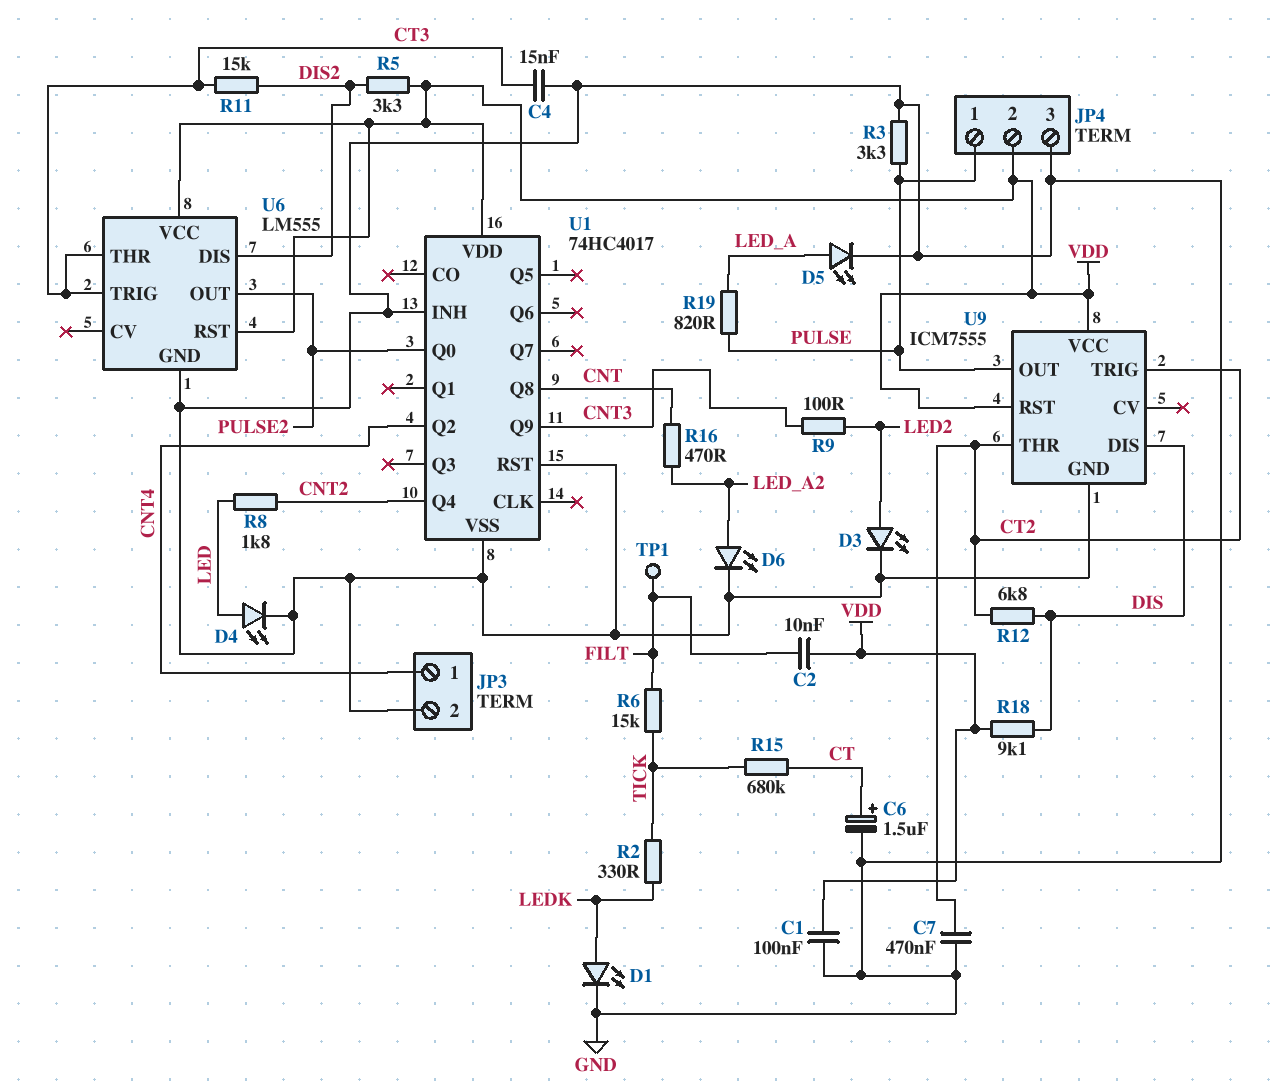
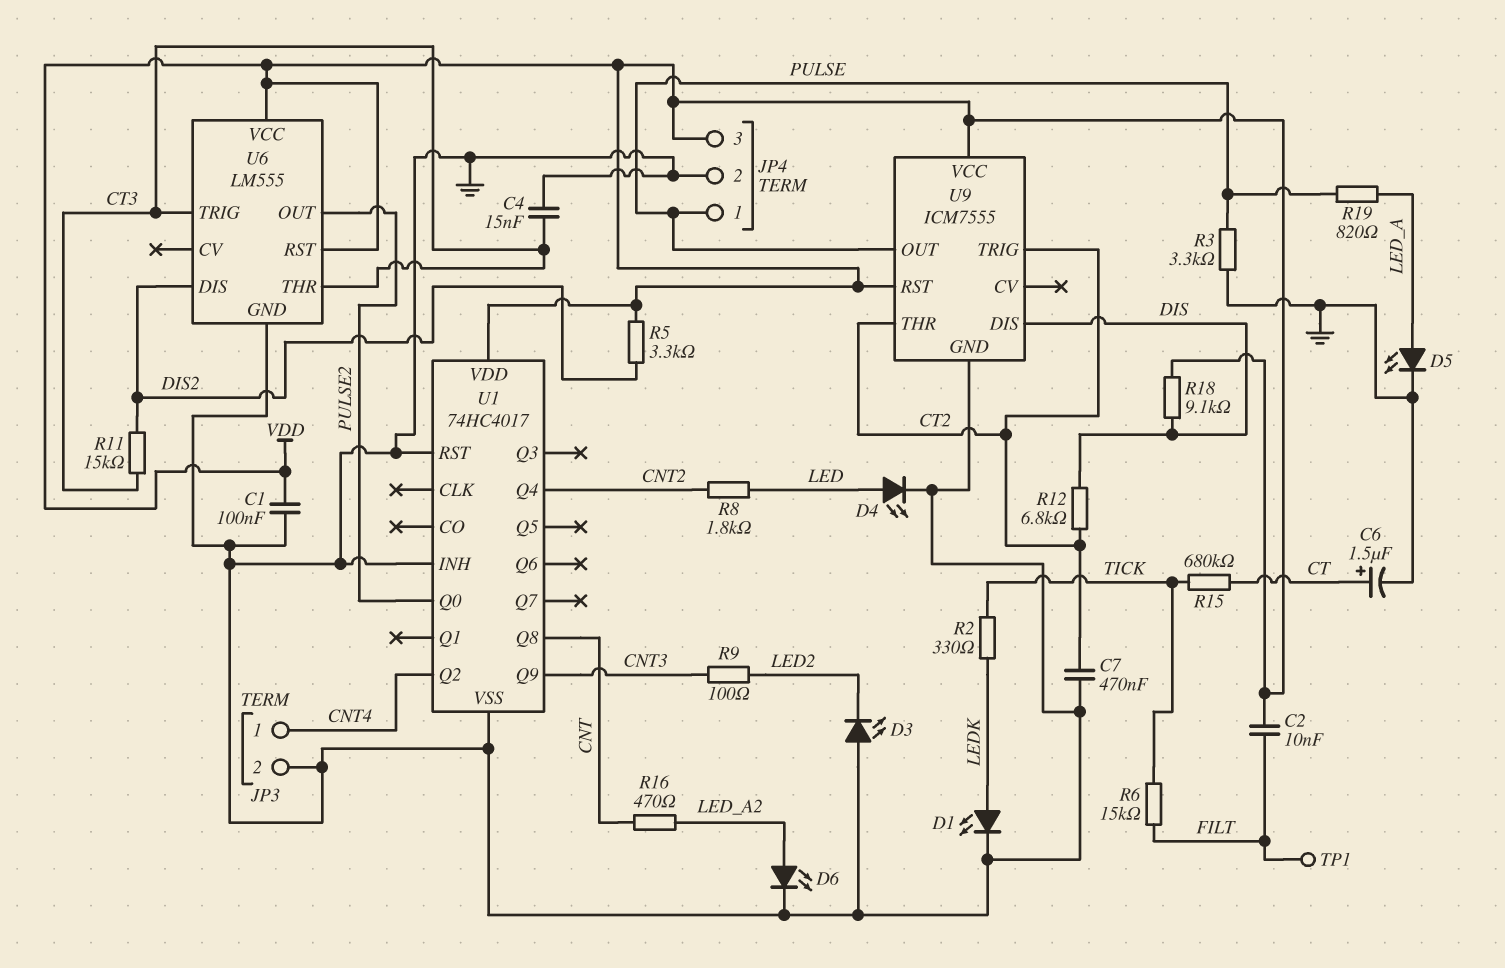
D3: LED (A LED2, K GND) -> LED (A GND, K LED2)
JP4 pin 2: VDD -> GND
JP4 pin 3: GND -> VDD

